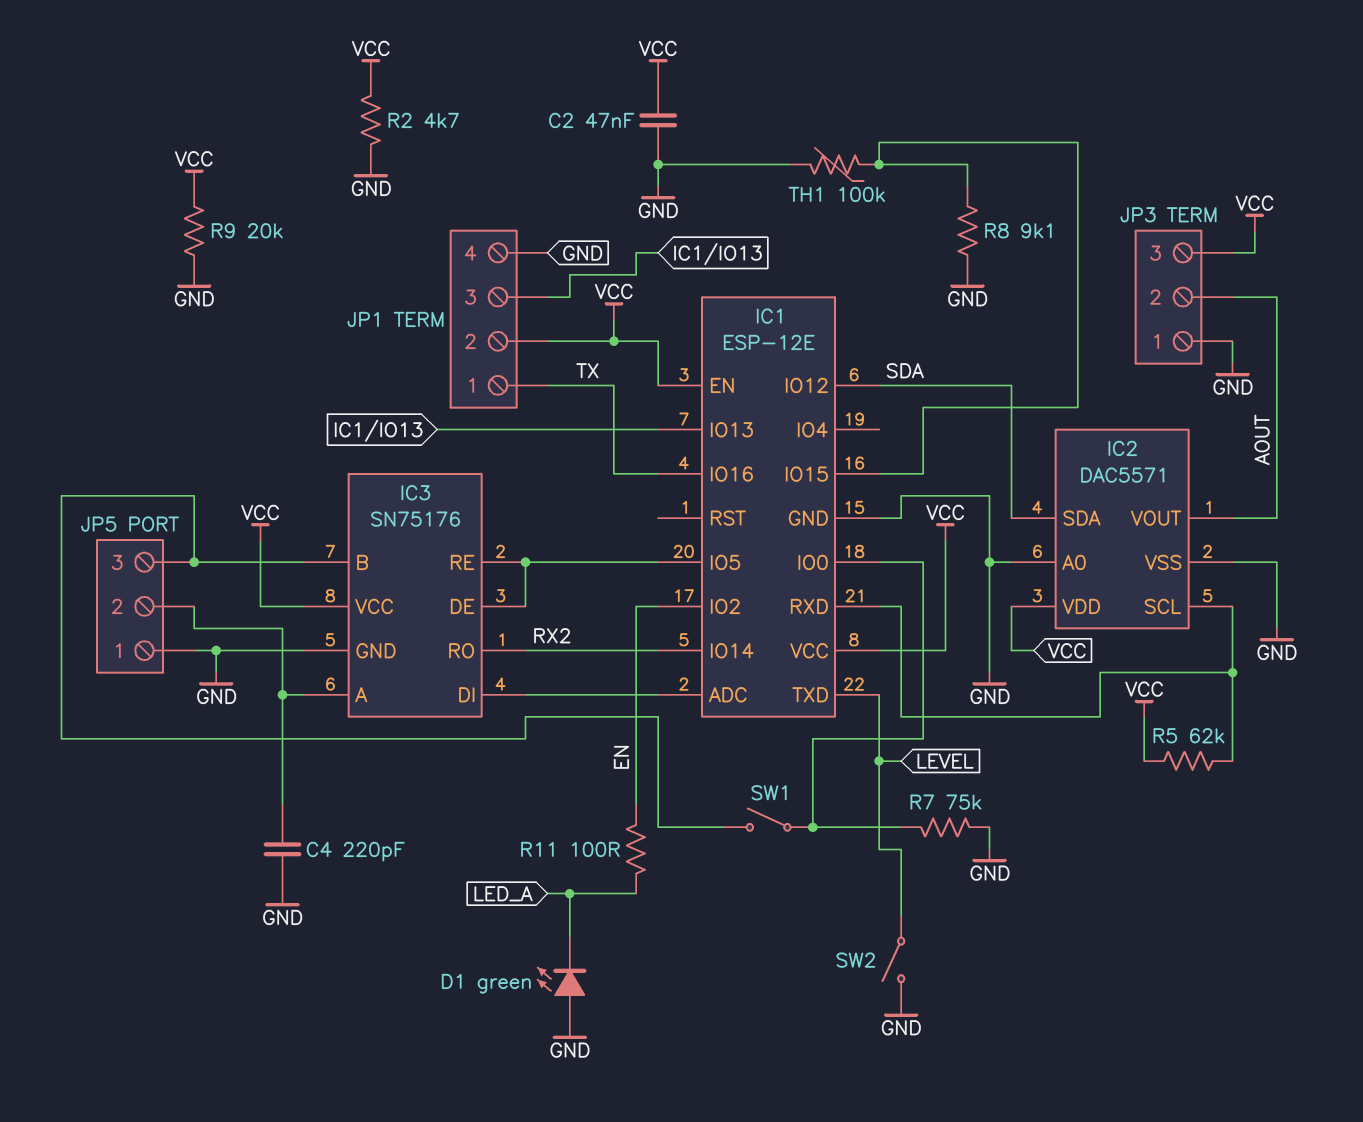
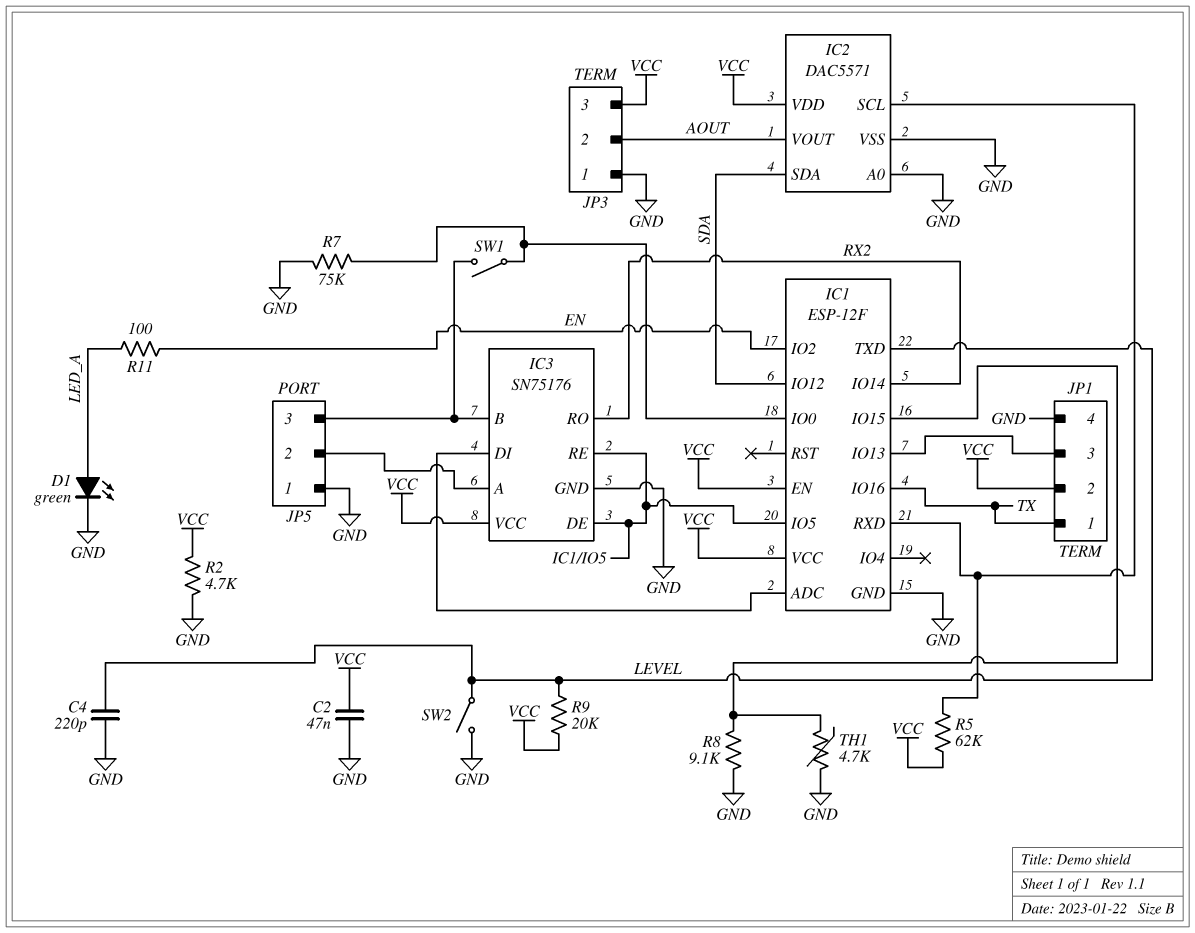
C4: 220pF (GND, IC3/A) -> 220pF (GND, LEVEL)
D1: LED green (A GND, K LED_A) -> LED green (A LED_A, K GND)
IC1: ESP-12E -> ESP-12F
R9: 20k (GND, VCC) -> 20k (LEVEL, VCC)
TH1: 100k (GND, IC1/IO15) -> 4.7k (GND, IC1/IO15)

